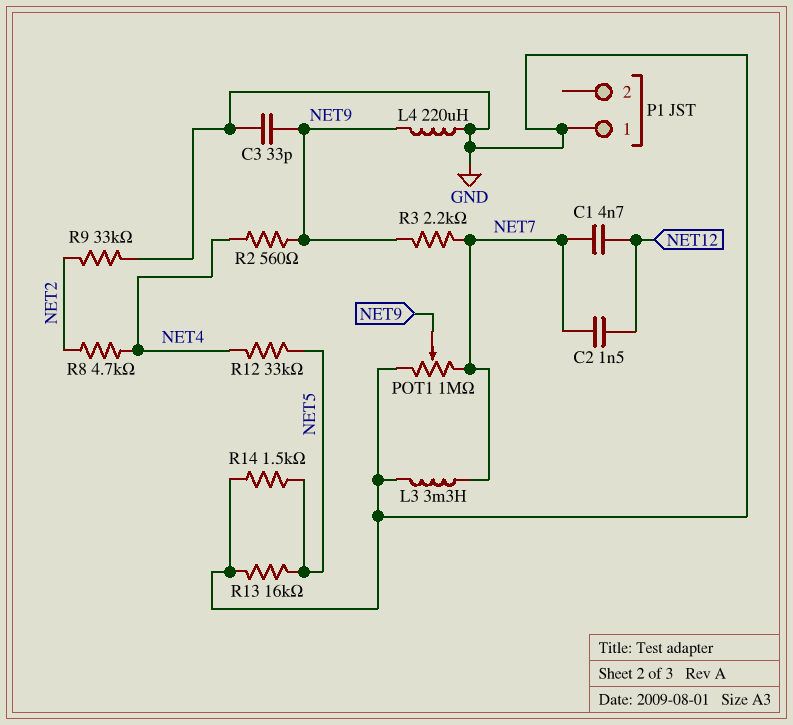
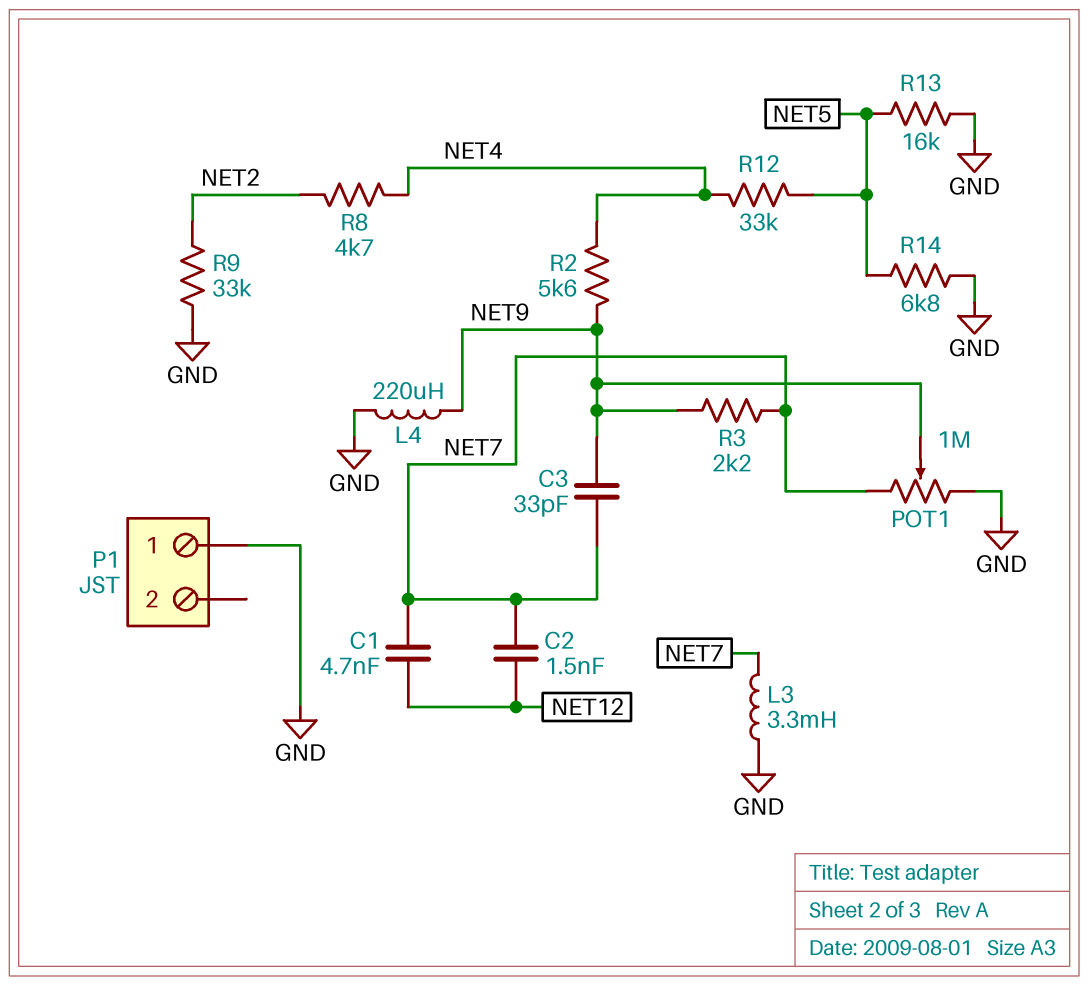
C3: 33pF (GND, NET9) -> 33pF (NET7, NET9)
R2: 560 (NET4, NET9) -> 5.6k (NET4, NET9)
R14: 1.5k (GND, NET5) -> 6.8k (GND, NET5)

